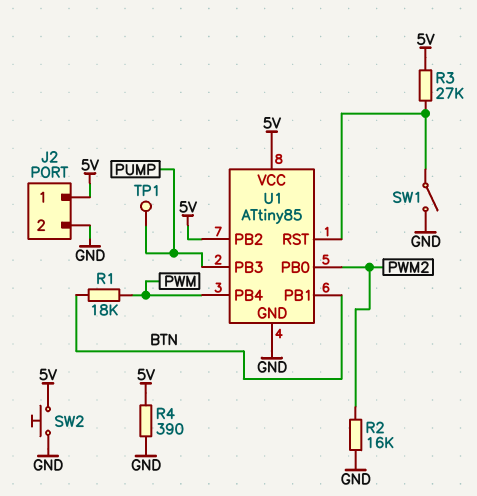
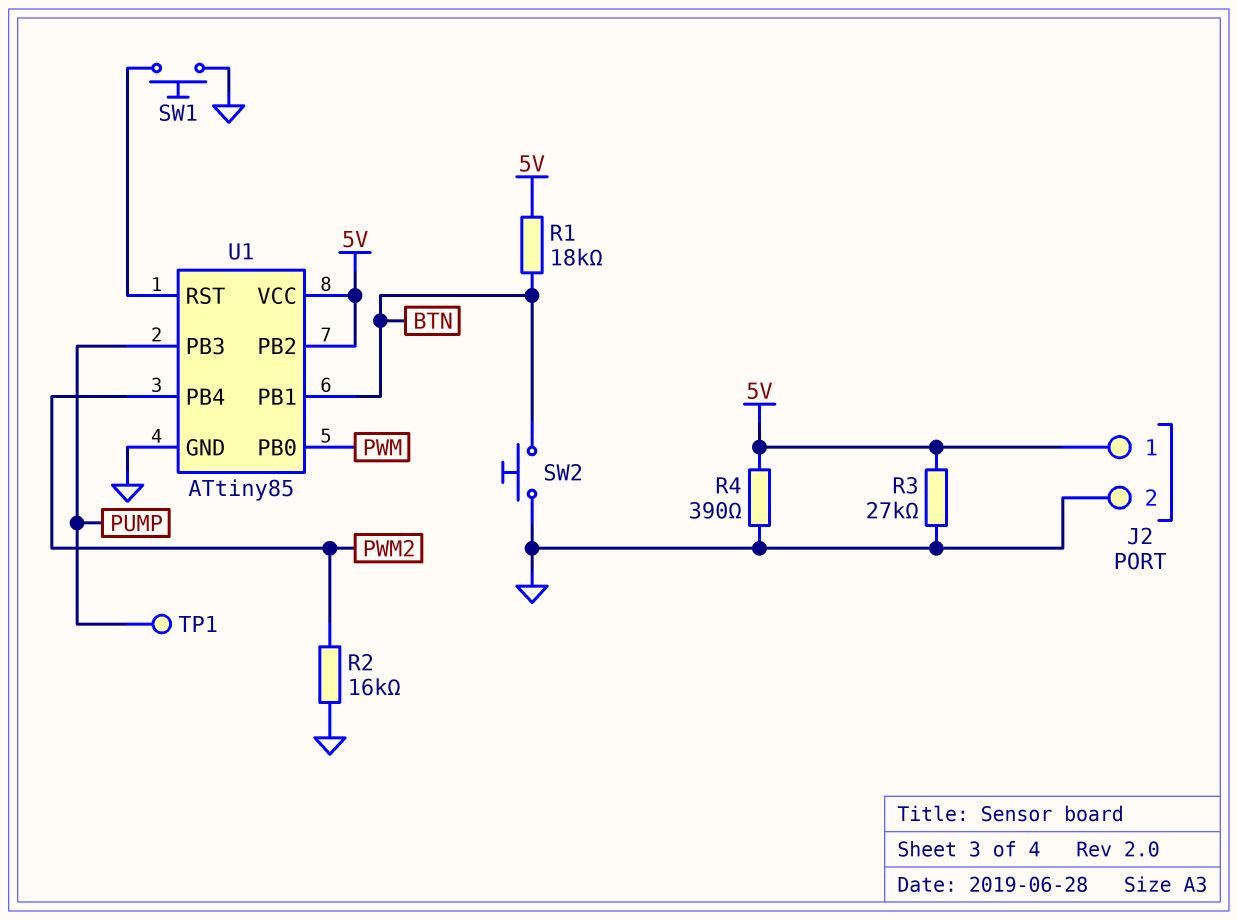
R1: 18k (BTN, PWM) -> 18k (5V, BTN)
R3: 27k (5V, U1/RST) -> 27k (5V, GND)
SW1: switch (GND, U1/RST) -> button (GND, U1/RST)
SW2: button (5V, GND) -> button (BTN, GND)
U1 pin PB0: PWM2 -> PWM
U1 pin PB4: PWM -> PWM2

